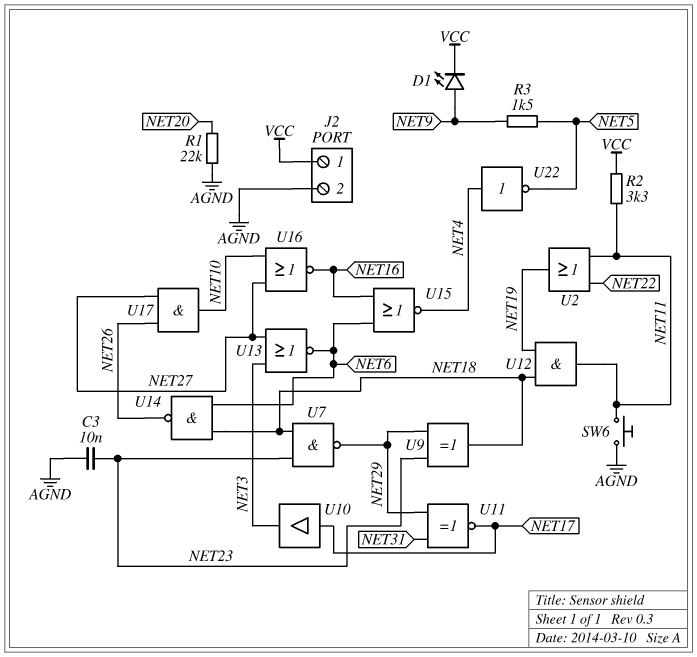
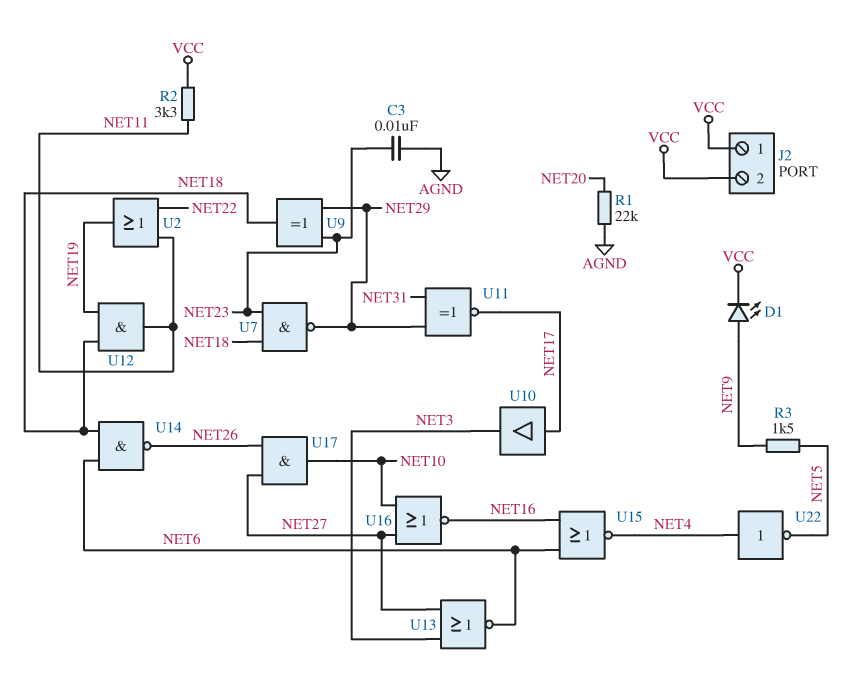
J2 pin 2: AGND -> VCC
SW6: button (AGND, NET11) -> none

